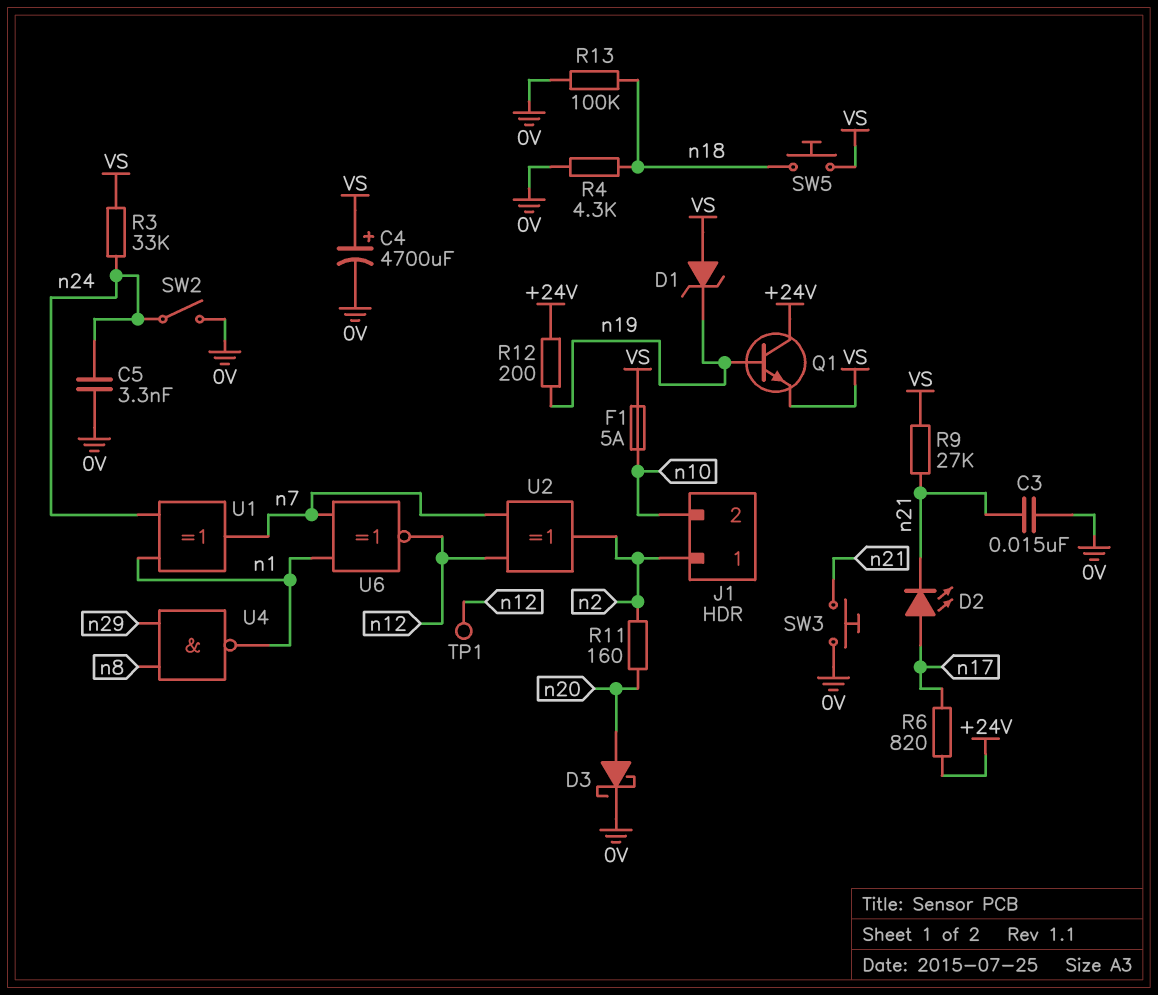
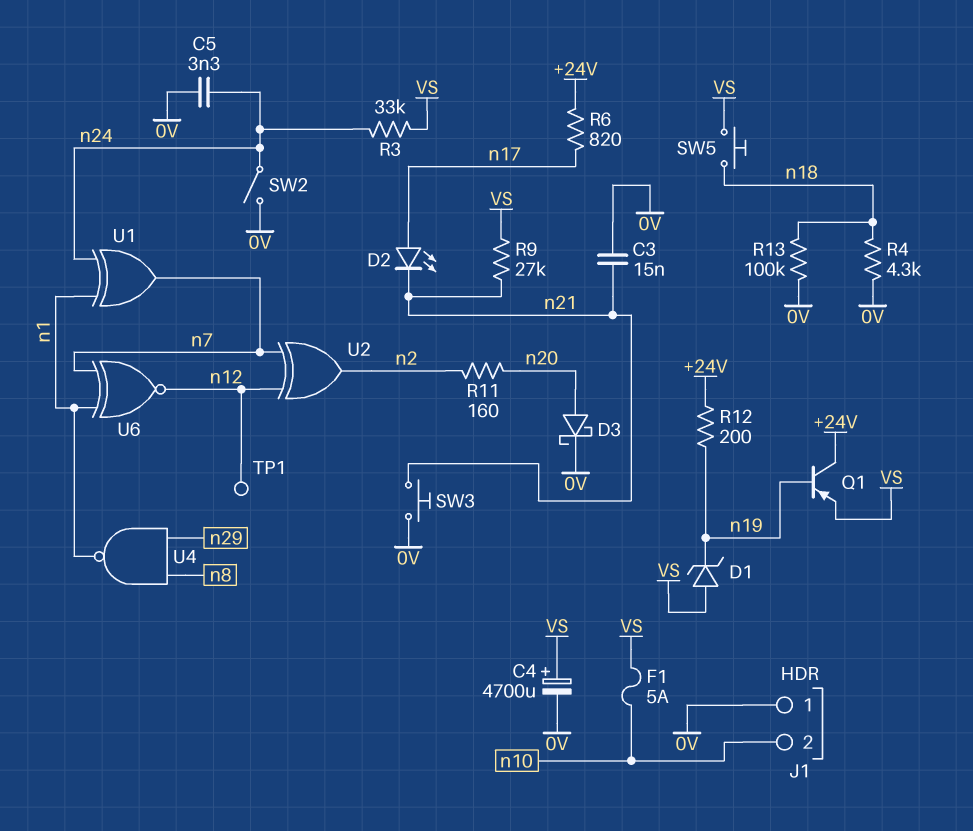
J1 pin 1: n2 -> 0V
Q1: NPN (B n19, C +24V, E VS) -> PNP (B n19, C +24V, E VS)

